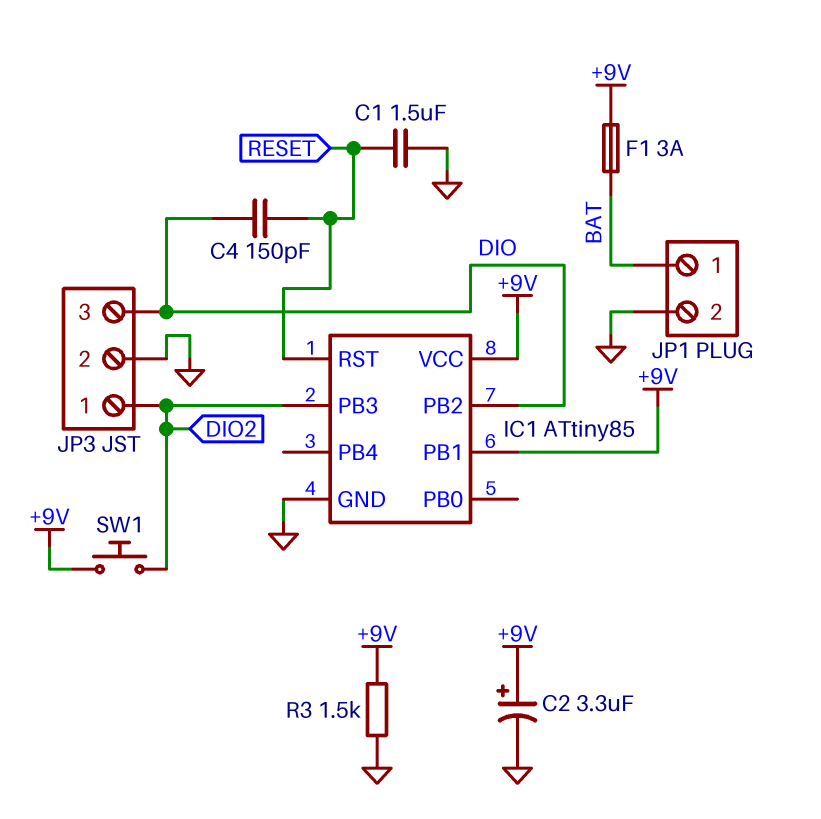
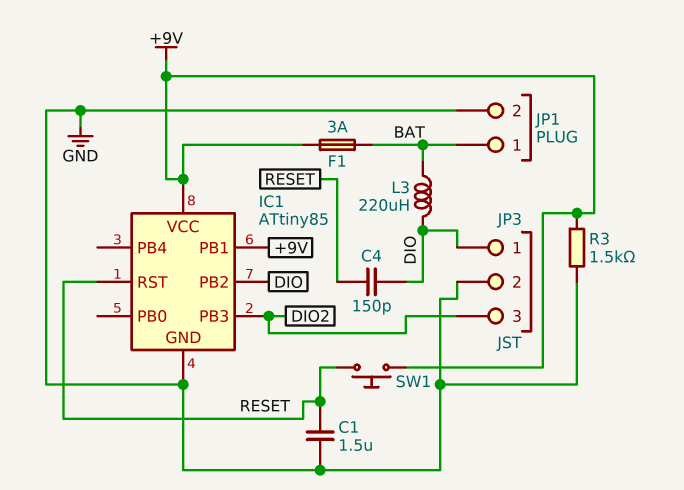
C2: 3.3uF (plus +9V, minus GND) -> none
JP3 pin 1: DIO2 -> DIO
JP3 pin 3: DIO -> DIO2
L3: none -> 220uH (BAT, DIO)
SW1: button (+9V, DIO2) -> button (+9V, RESET)

